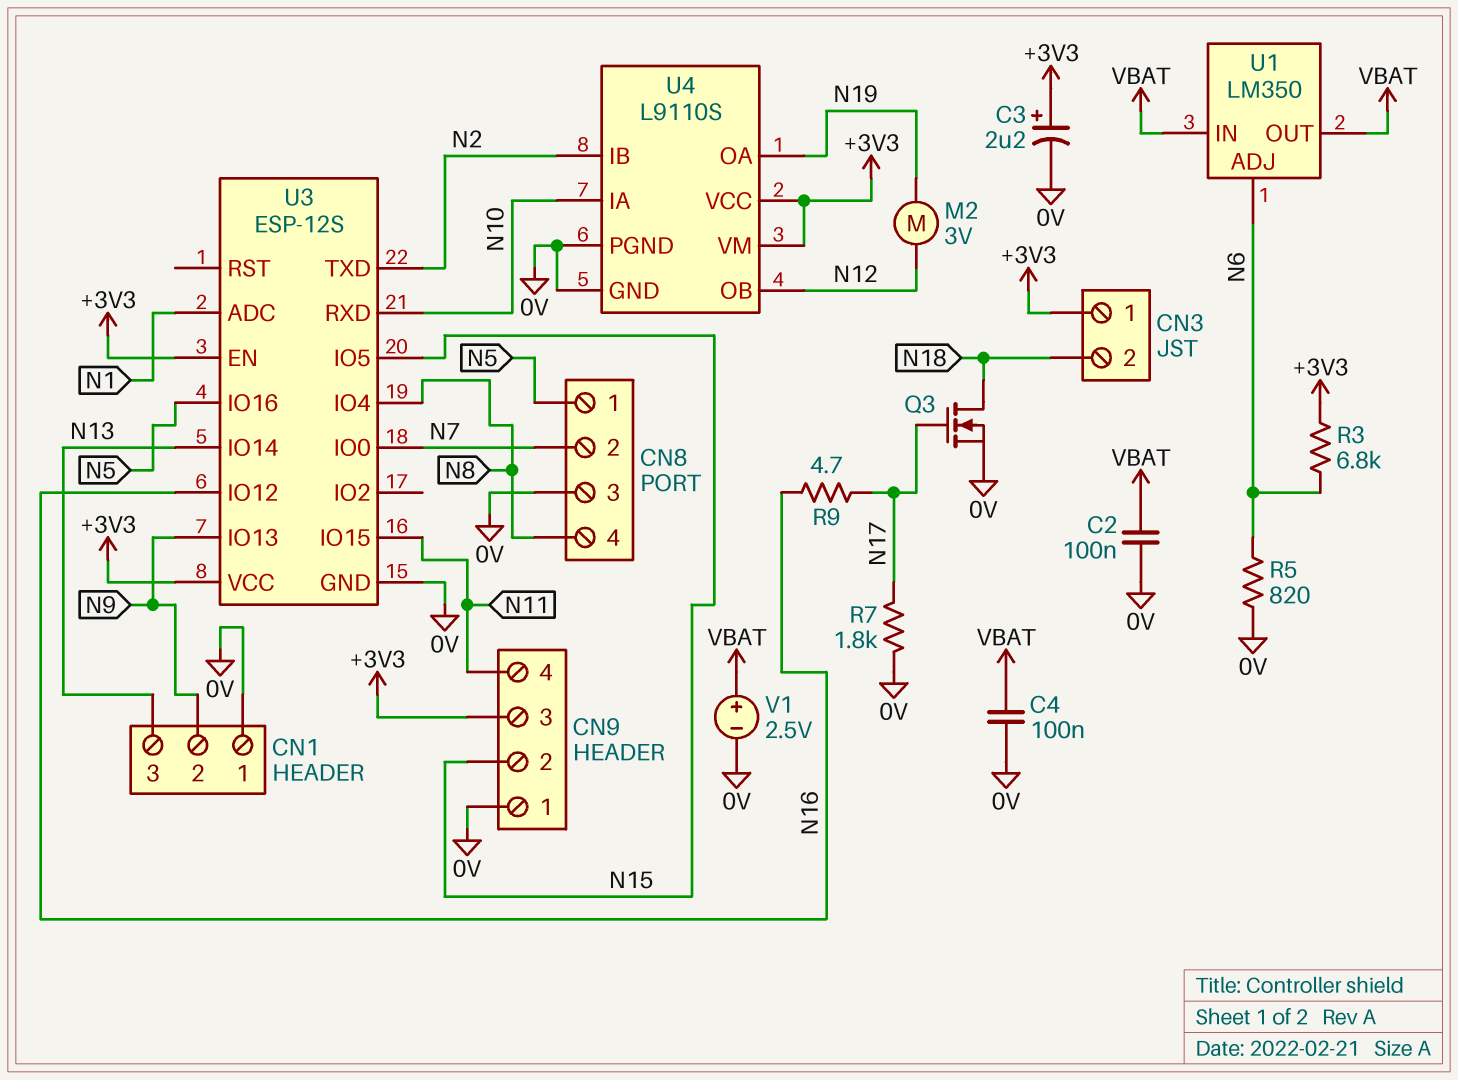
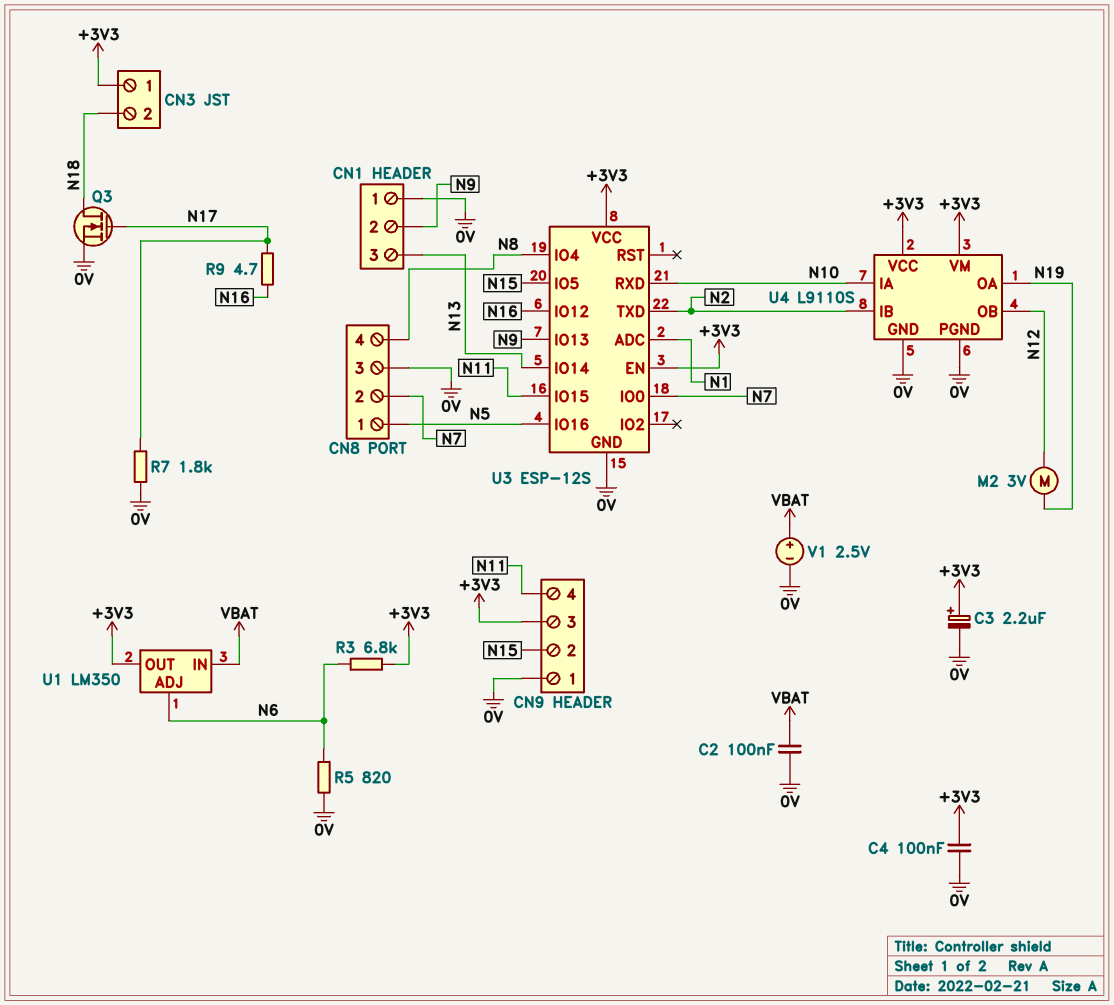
C4: 100nF (0V, VBAT) -> 100nF (+3V3, 0V)
U1 pin OUT: VBAT -> +3V3

